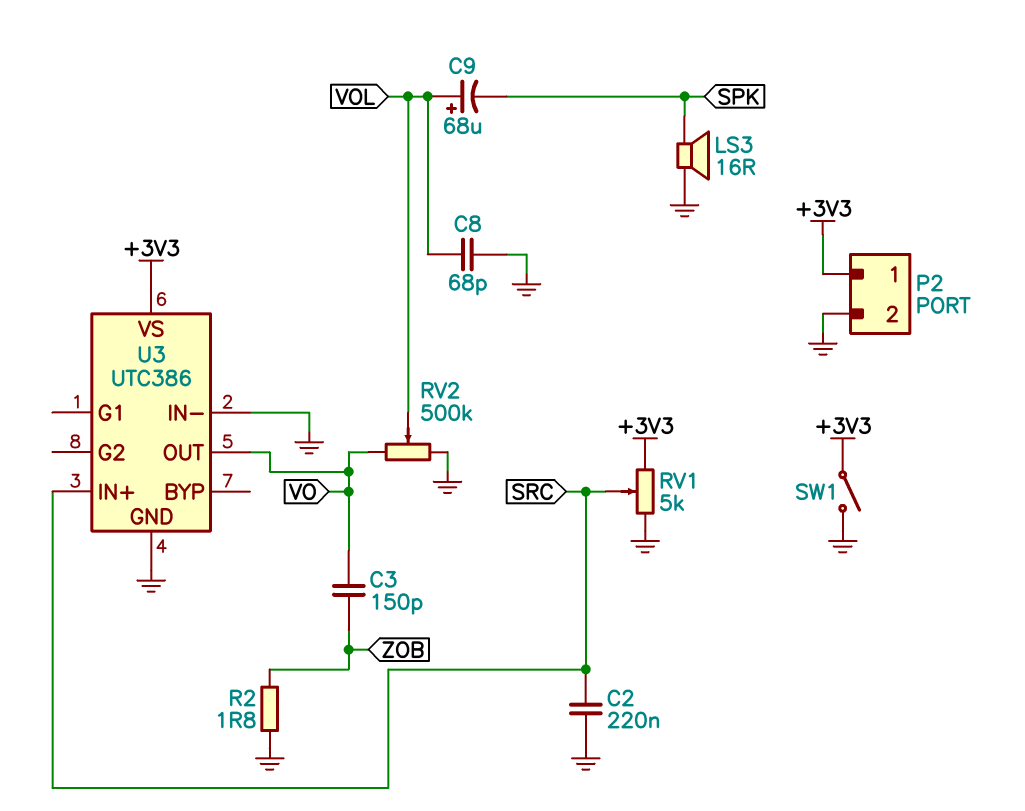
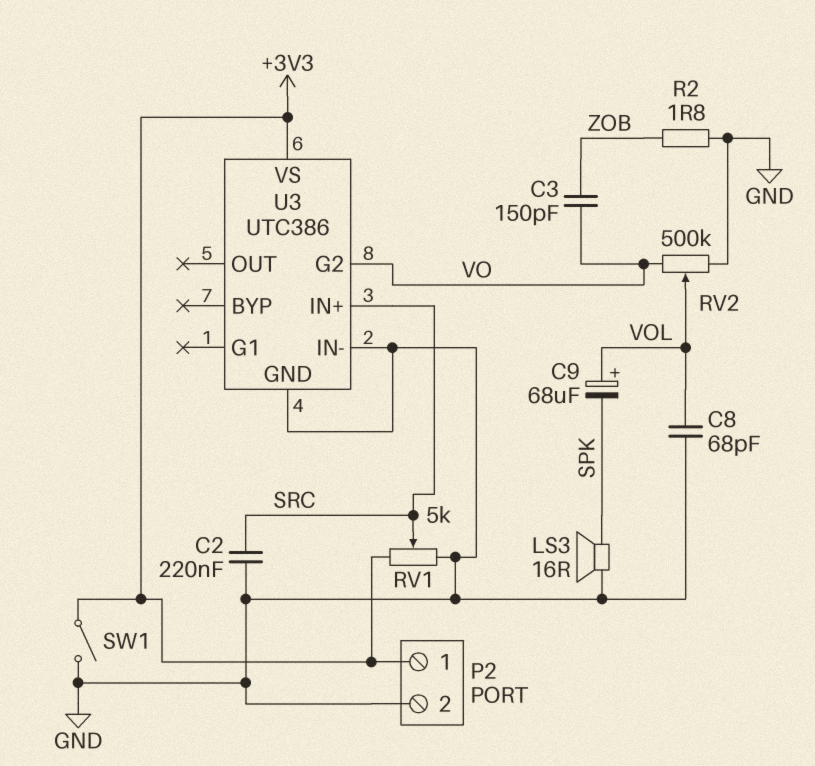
U3 pin G2: none -> VO
U3 pin OUT: VO -> none

